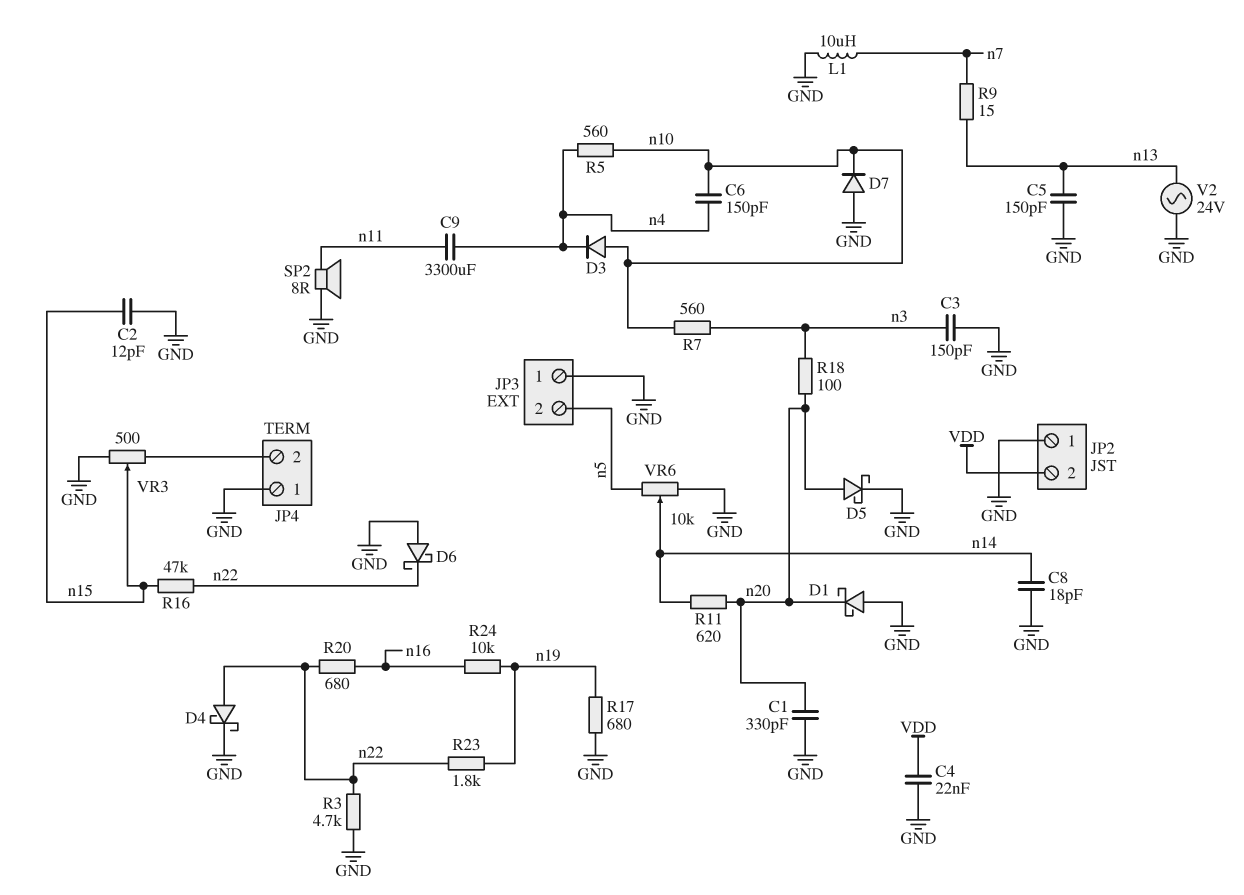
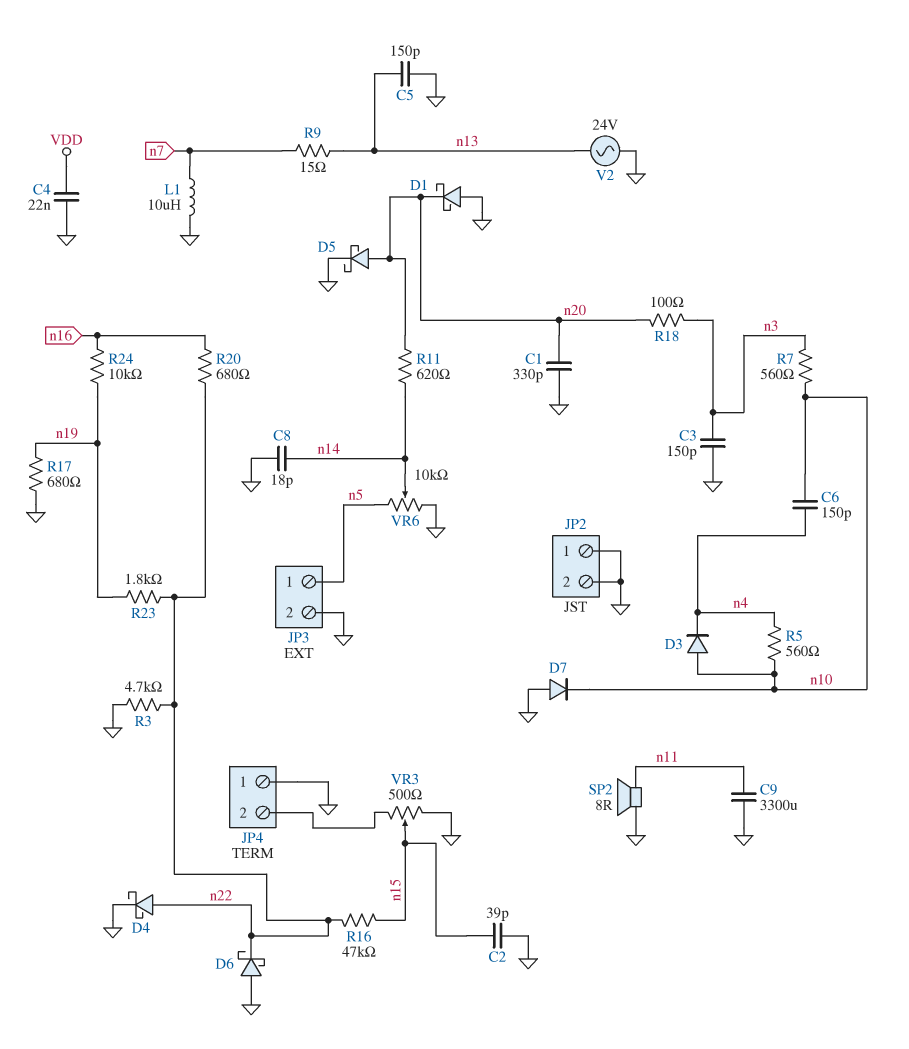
C2: 12pF (GND, n15) -> 39pF (GND, n15)
C9: 3300uF (n4, n11) -> 3300uF (GND, n11)
JP2 pin 2: VDD -> GND
JP3 pin 1: GND -> n5
JP3 pin 2: n5 -> GND

